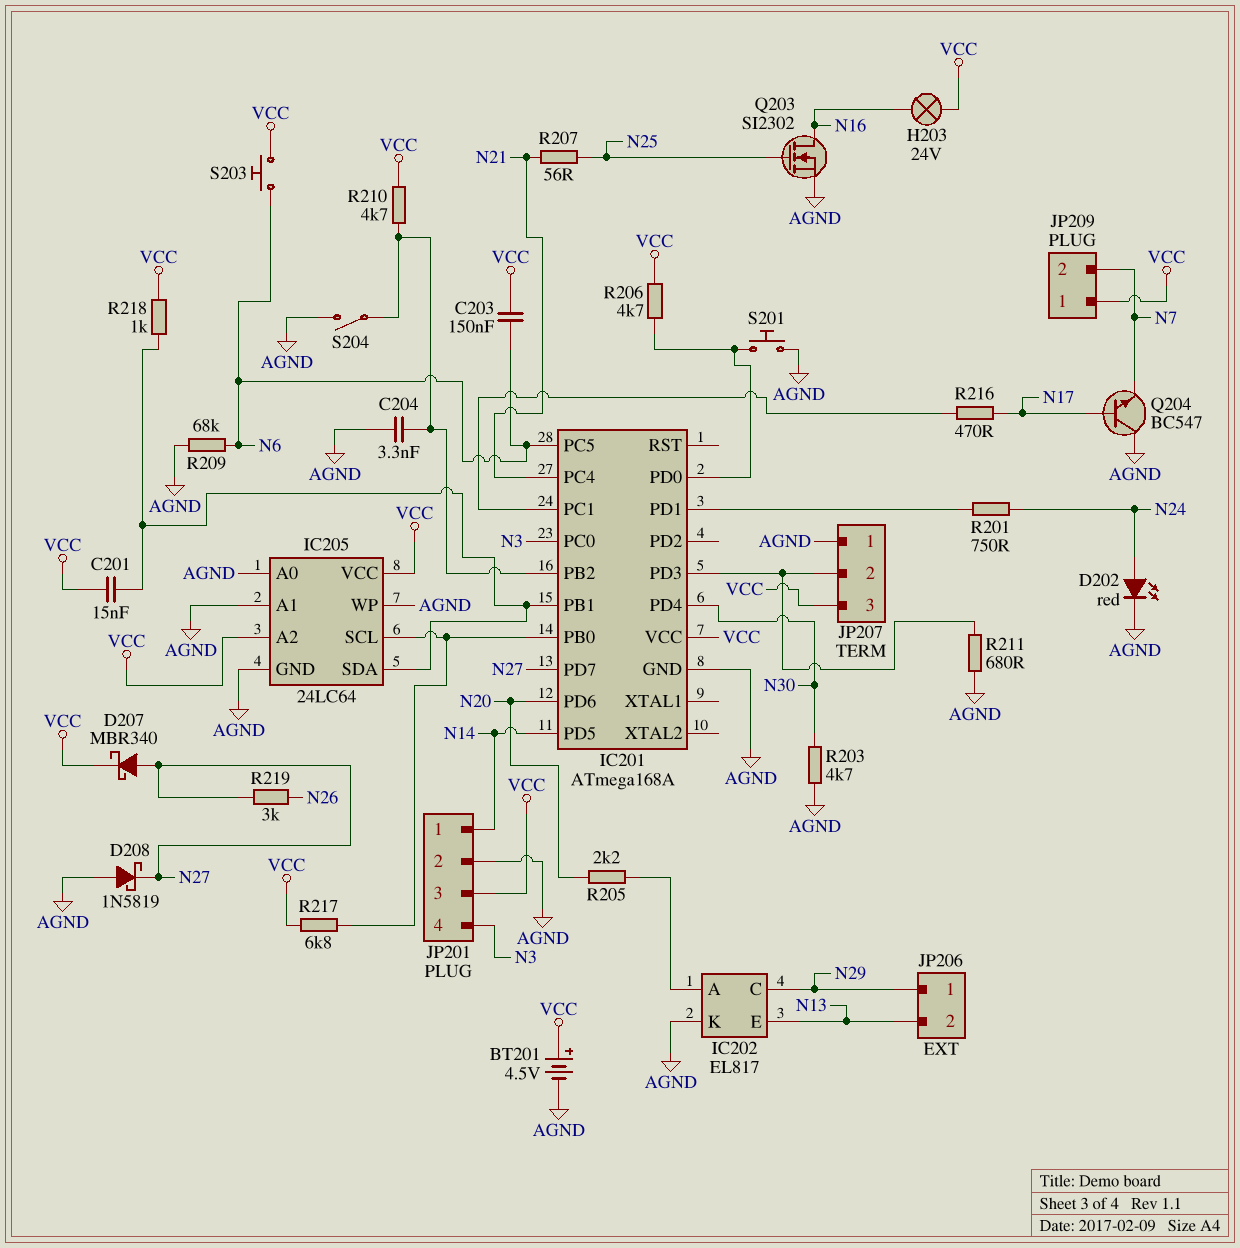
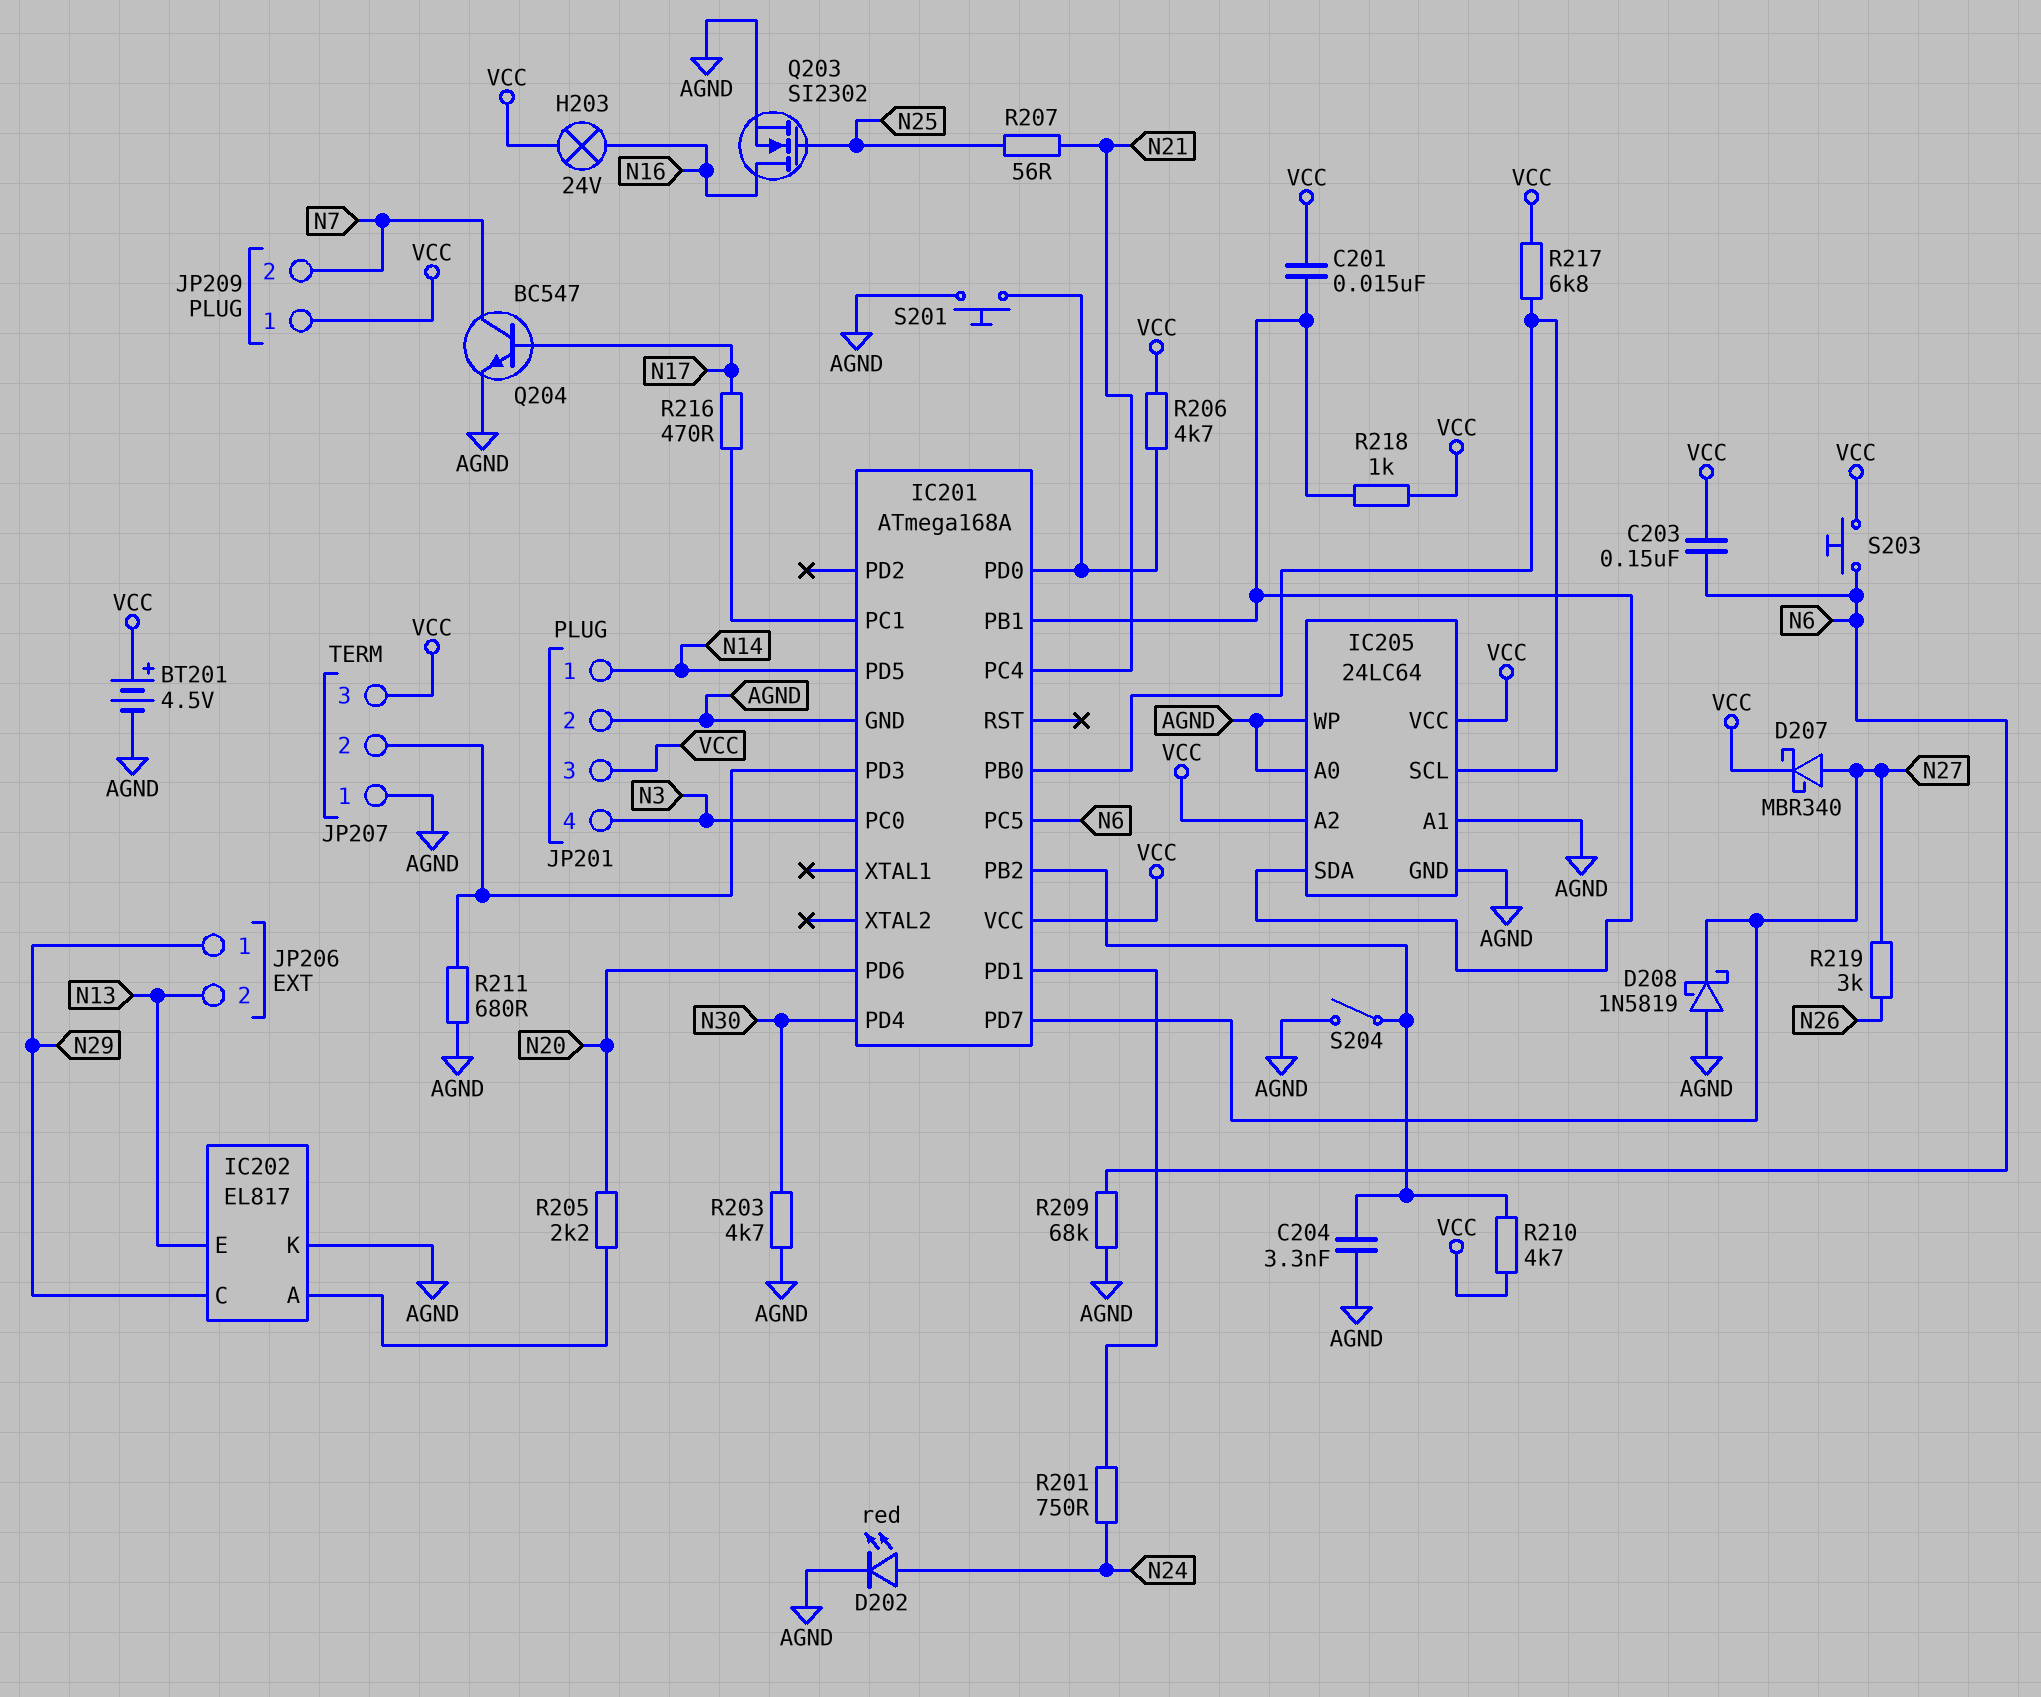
Q204: NPN BC547 (B N17, C AGND, E N7) -> NPN BC547 (B N17, C N7, E AGND)

